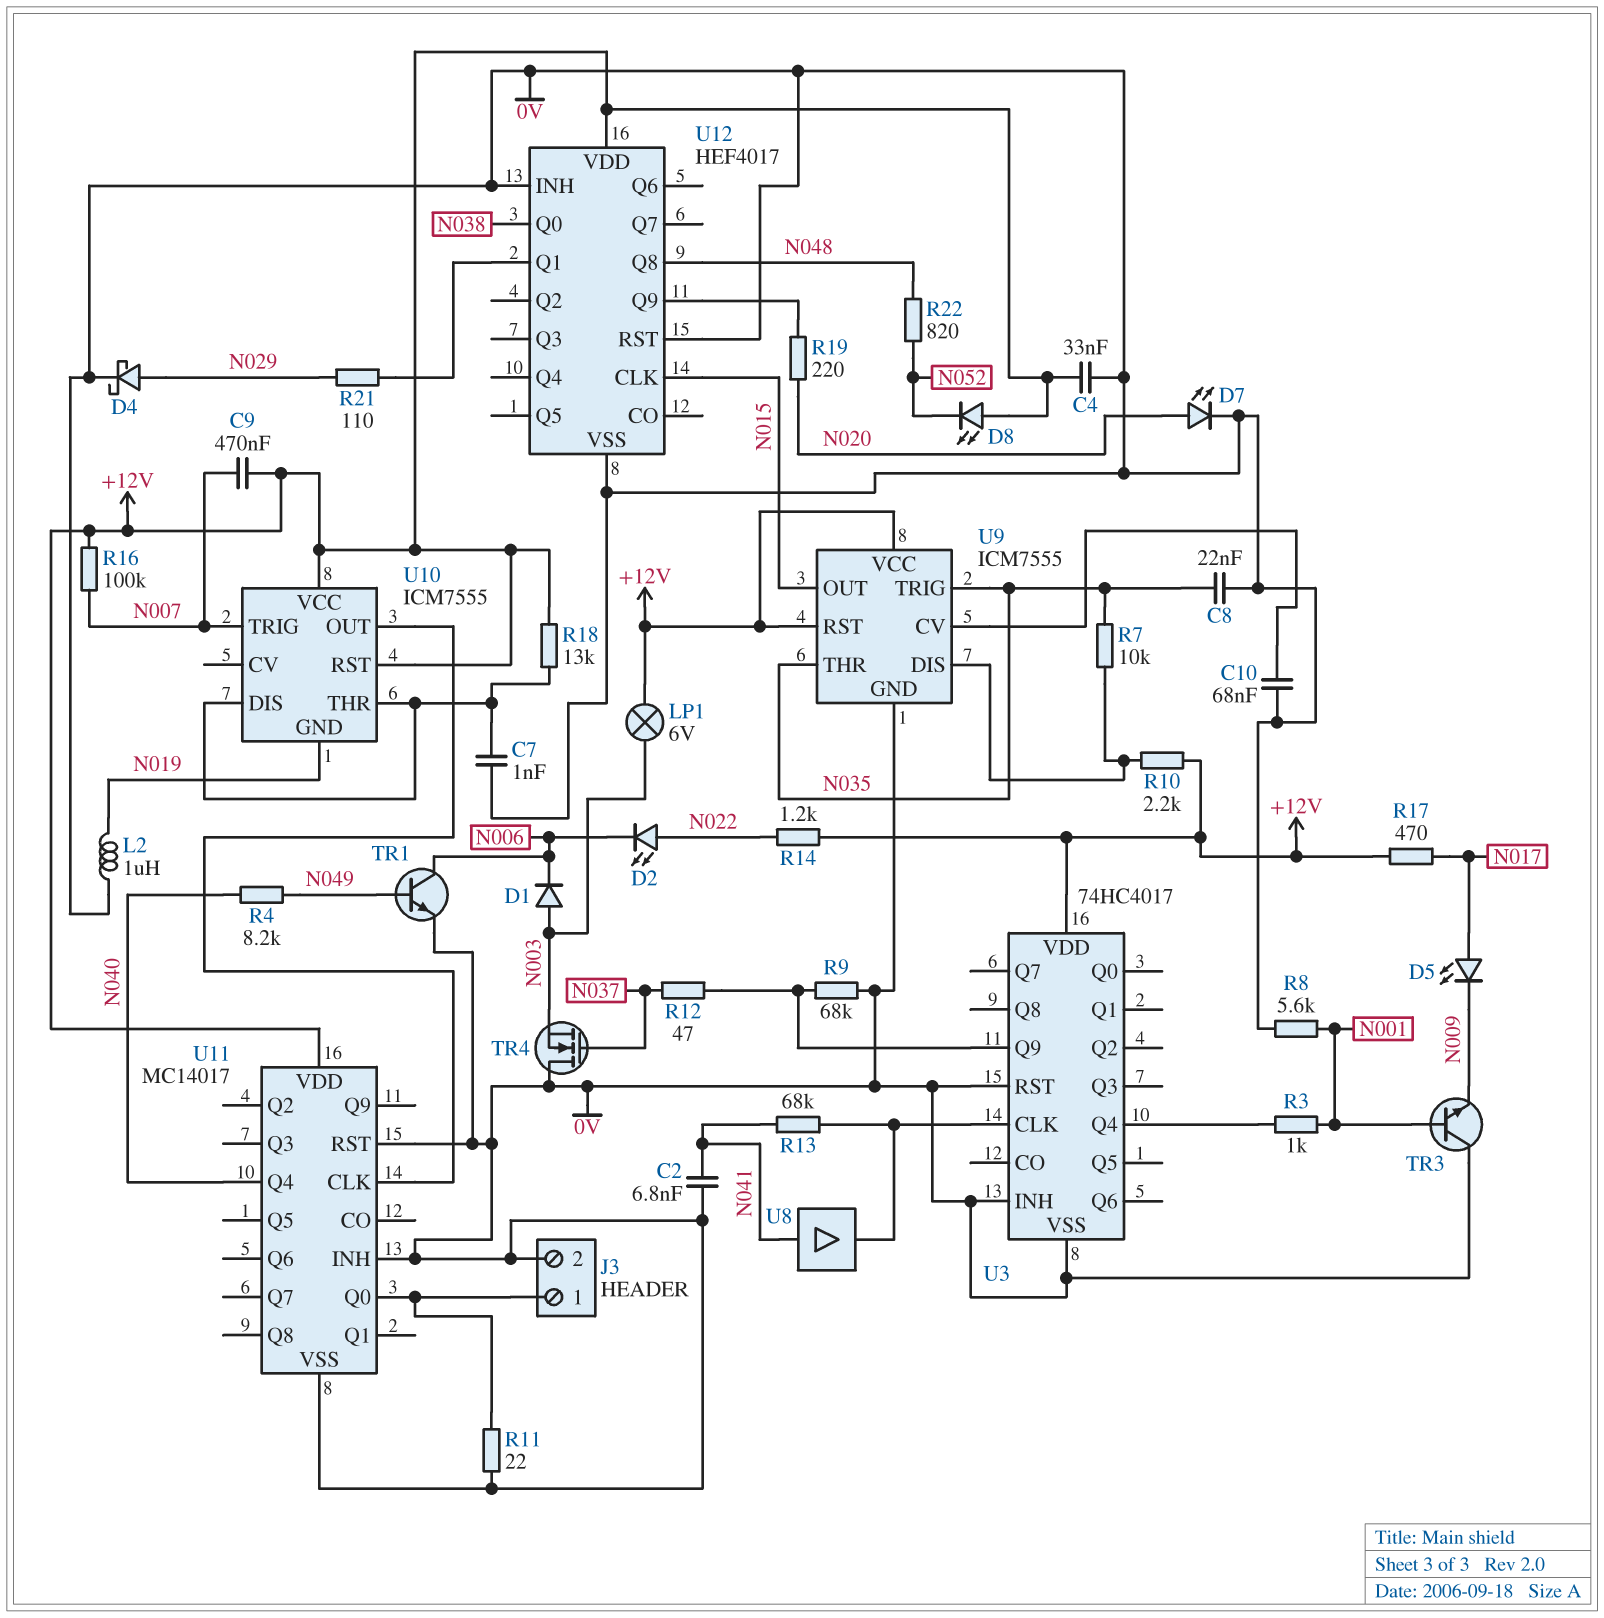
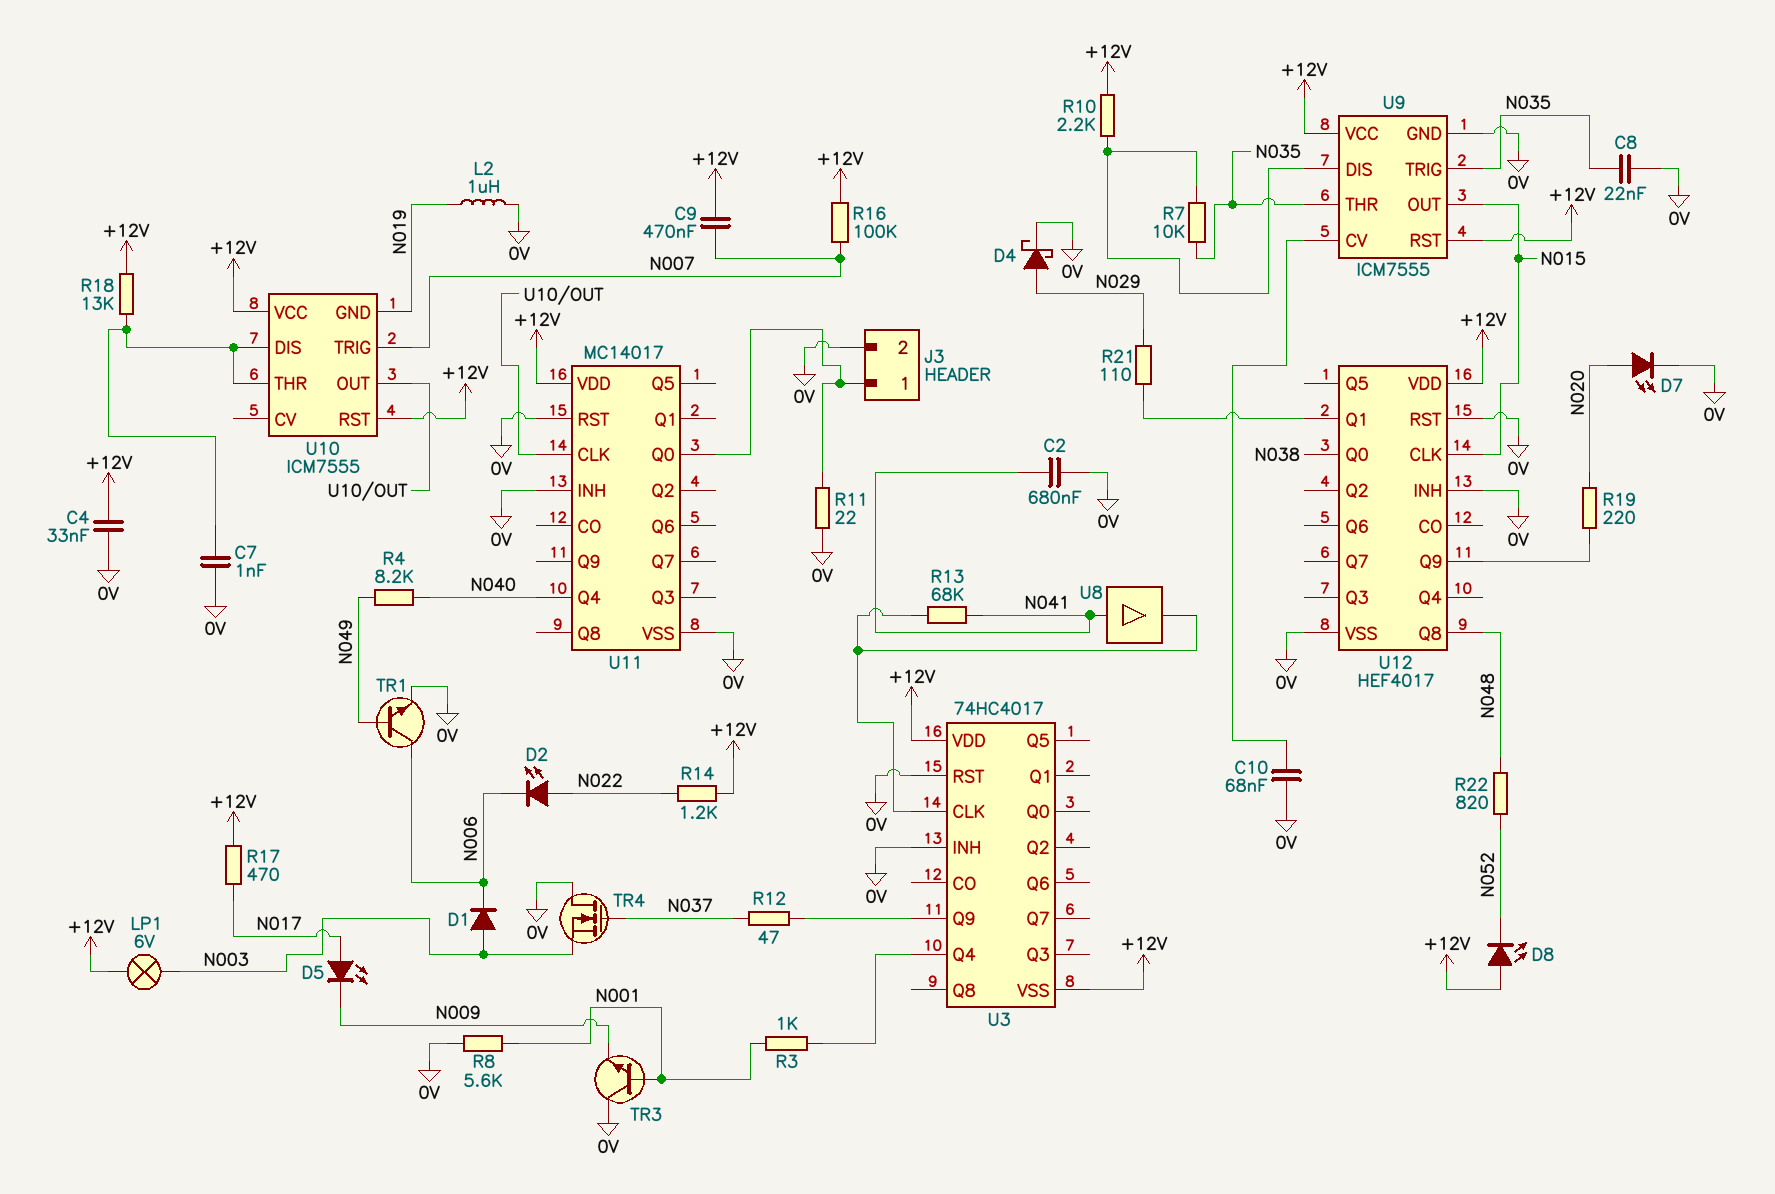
C2: 6.8nF (0V, N041) -> 680nF (0V, N041)
R9: 68k (0V, U3/Q9) -> none
U3 pin VSS: 0V -> +12V

